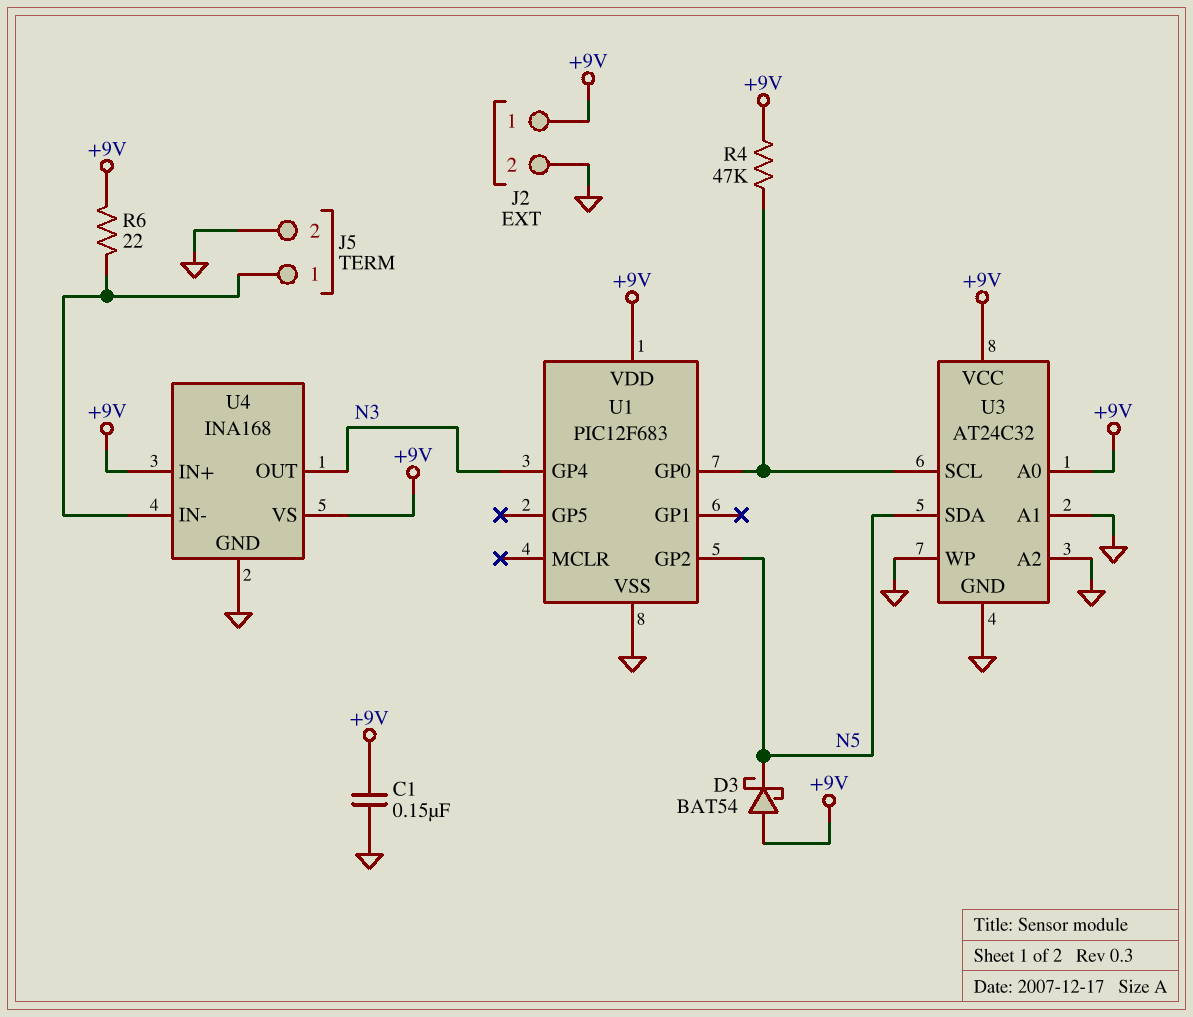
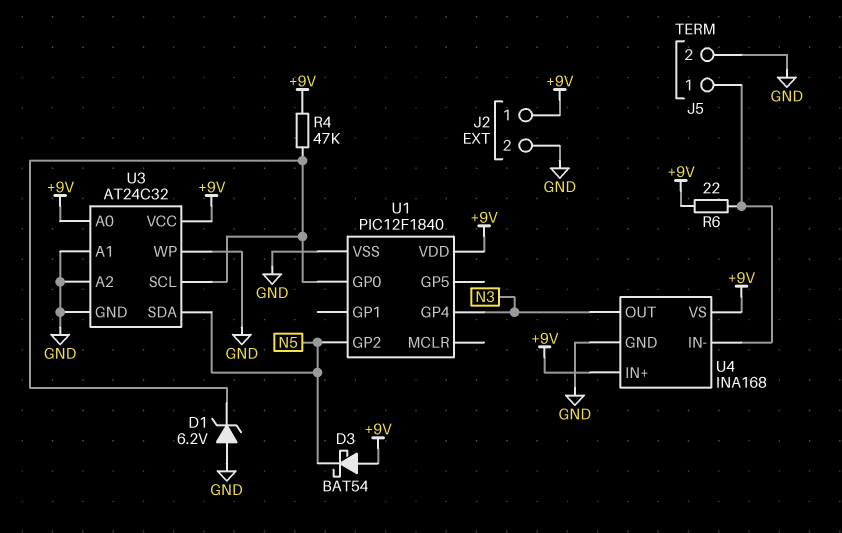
C1: 150nF (+9V, GND) -> none
D1: none -> zener 6.2V (A GND, K U1/GP0)
U1: PIC12F683 -> PIC12F1840

